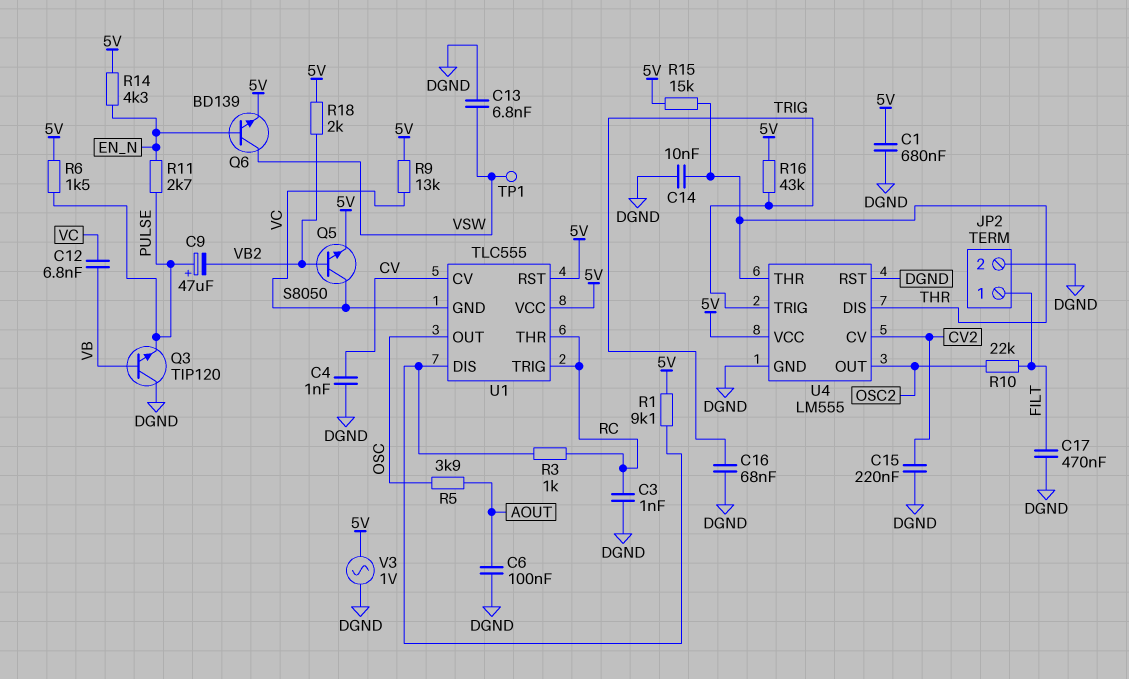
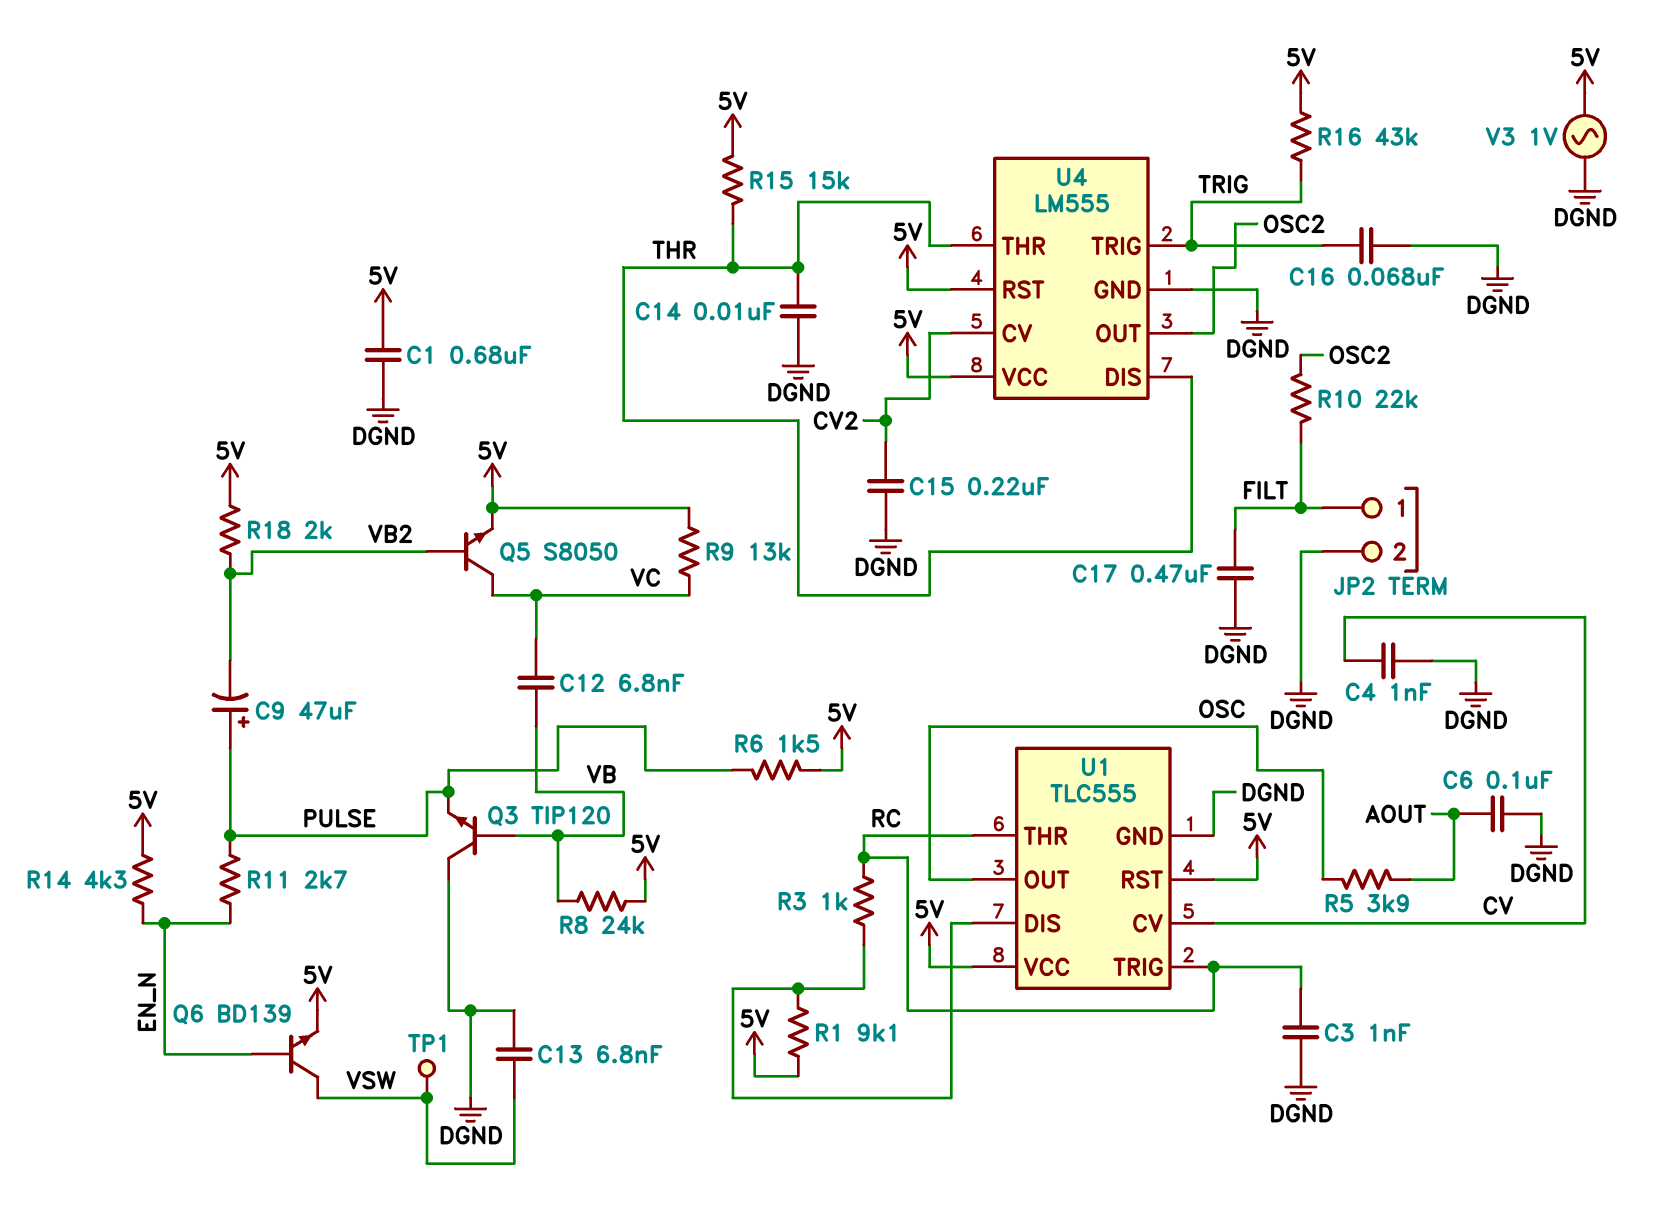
R8: none -> 24k (5V, VB)
U1 pin GND: VC -> DGND
U4 pin RST: DGND -> 5V

